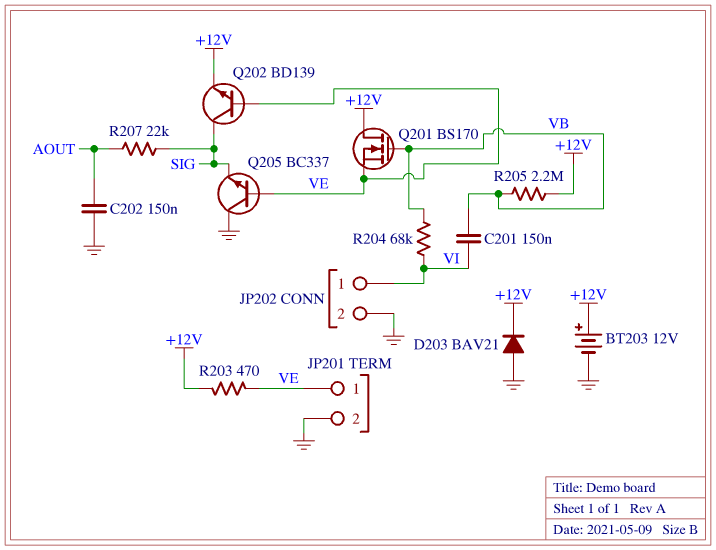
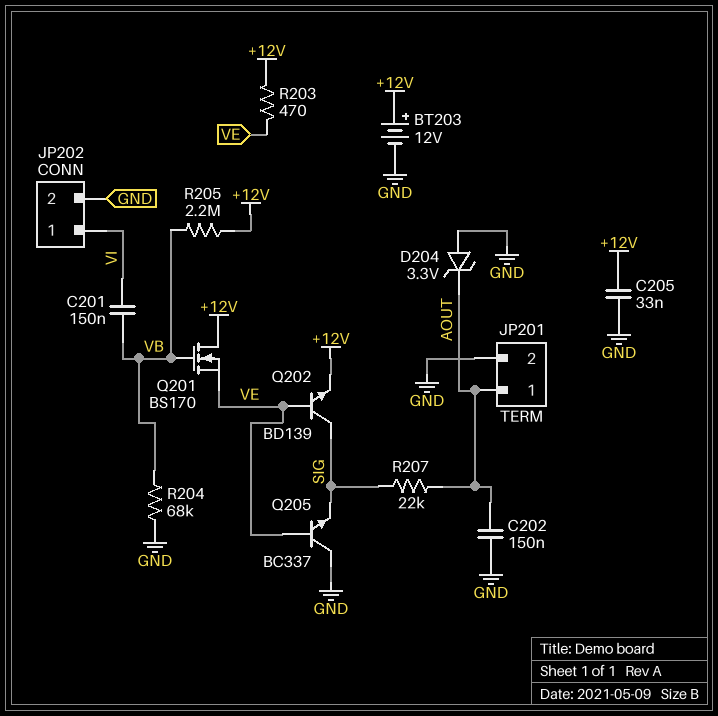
C205: none -> 33nF (+12V, GND)
D203: diode BAV21 (A GND, K +12V) -> none
D204: none -> zener 3.3V (A GND, K AOUT)
JP201 pin 1: VE -> AOUT
R204: 68k (VB, VI) -> 68k (GND, VB)

